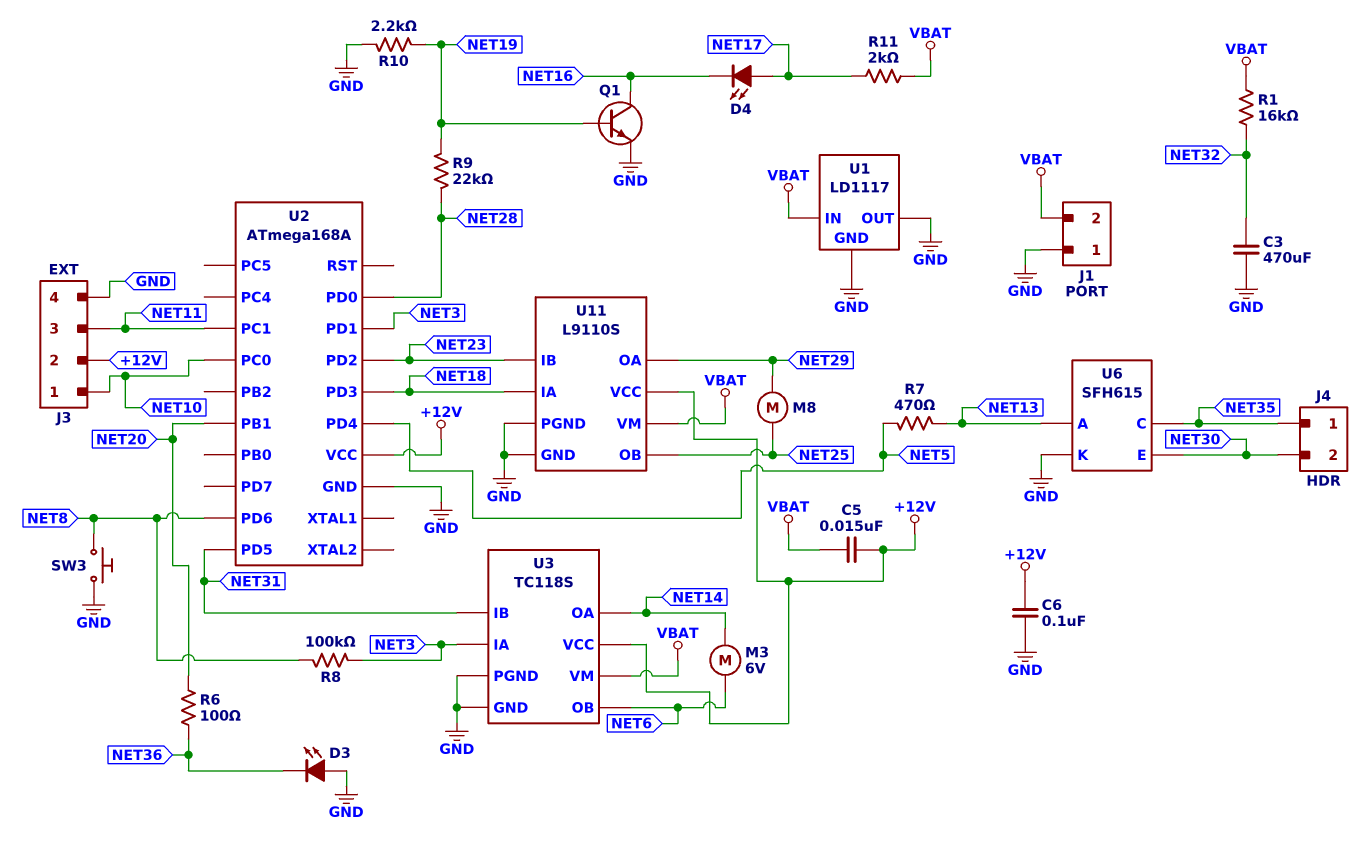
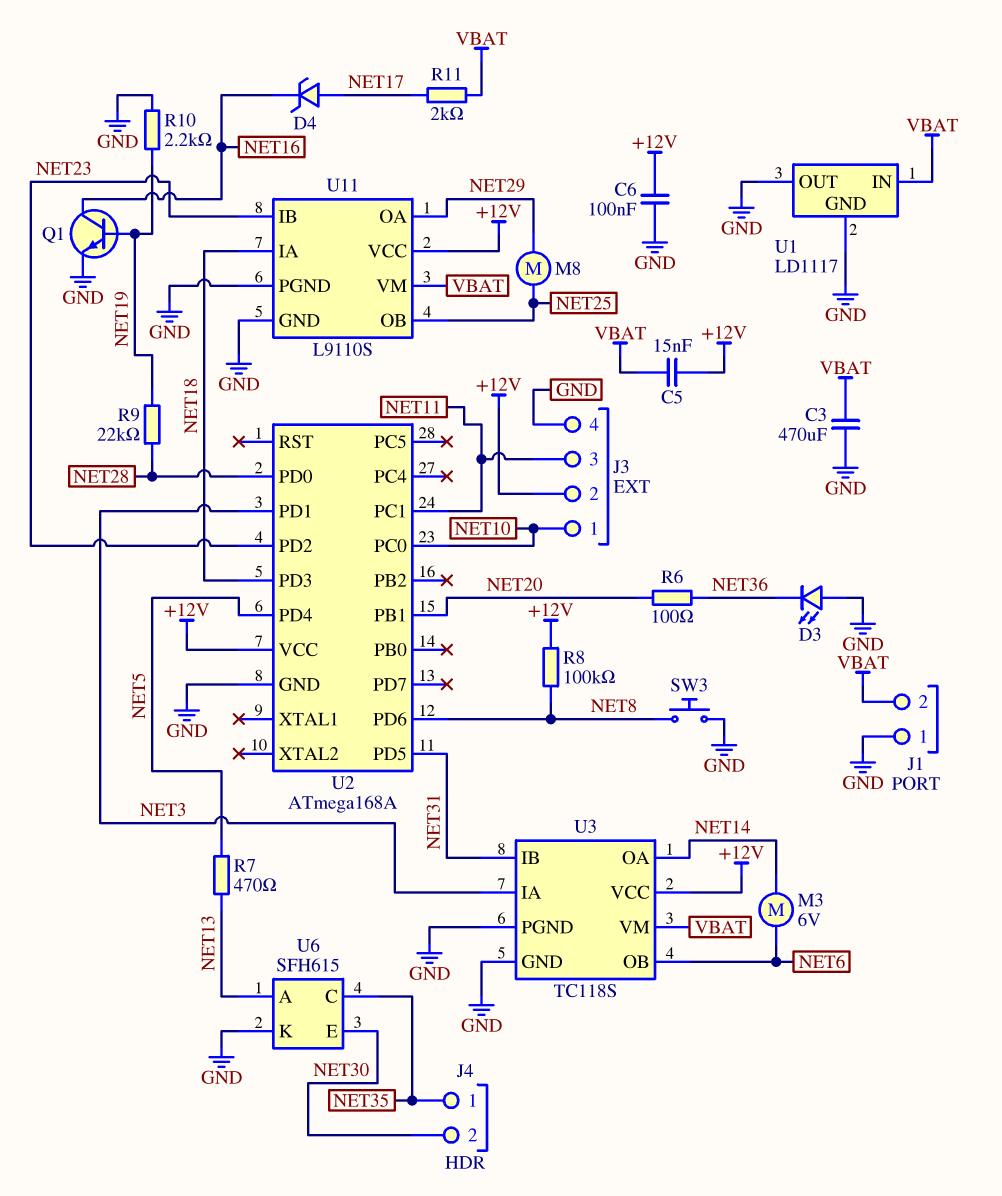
C3: 470uF (GND, NET32) -> 470uF (GND, VBAT)
D4: LED (A NET17, K NET16) -> zener (A NET17, K NET16)
R1: 16k (NET32, VBAT) -> none
R8: 100k (NET3, NET8) -> 100k (+12V, NET8)

